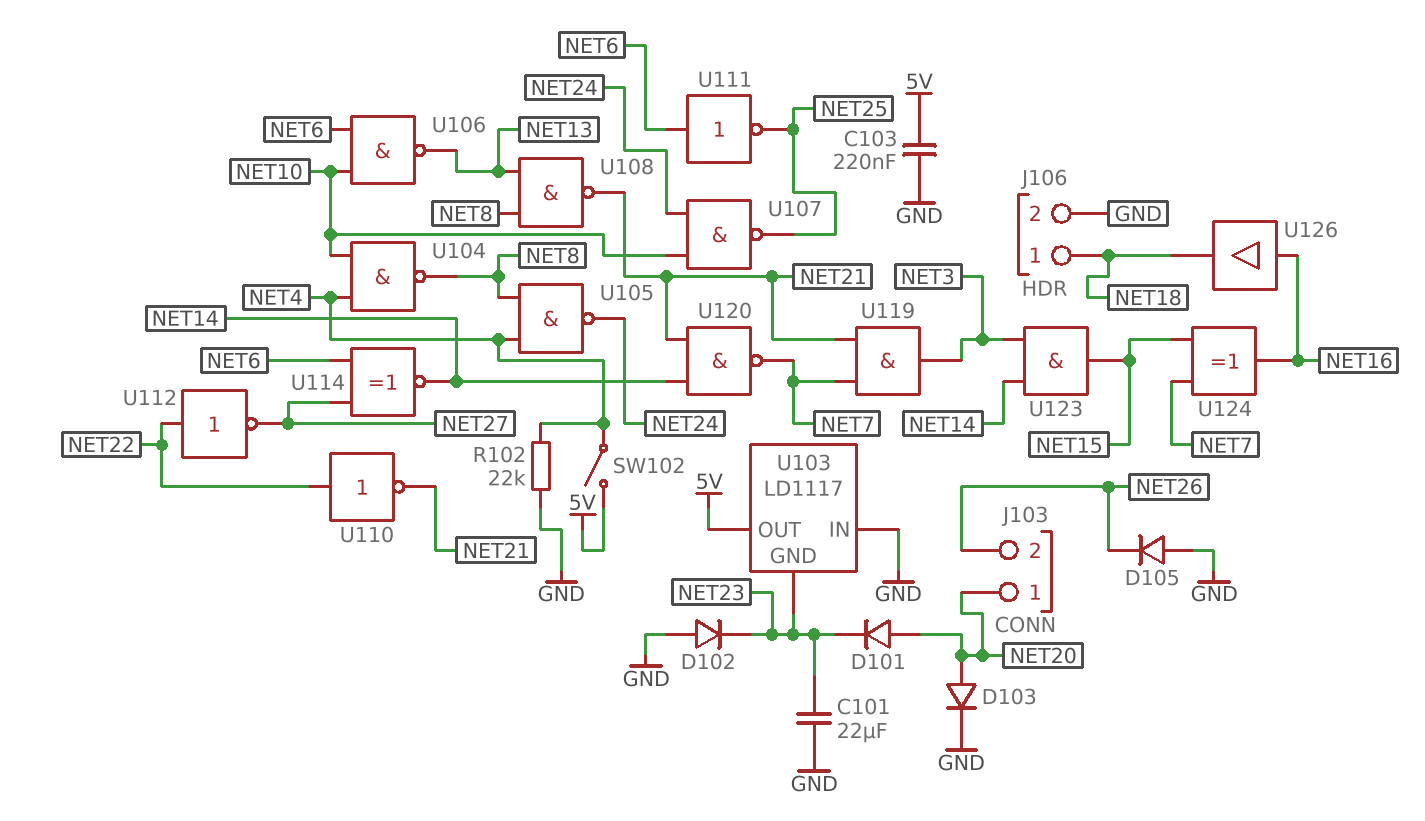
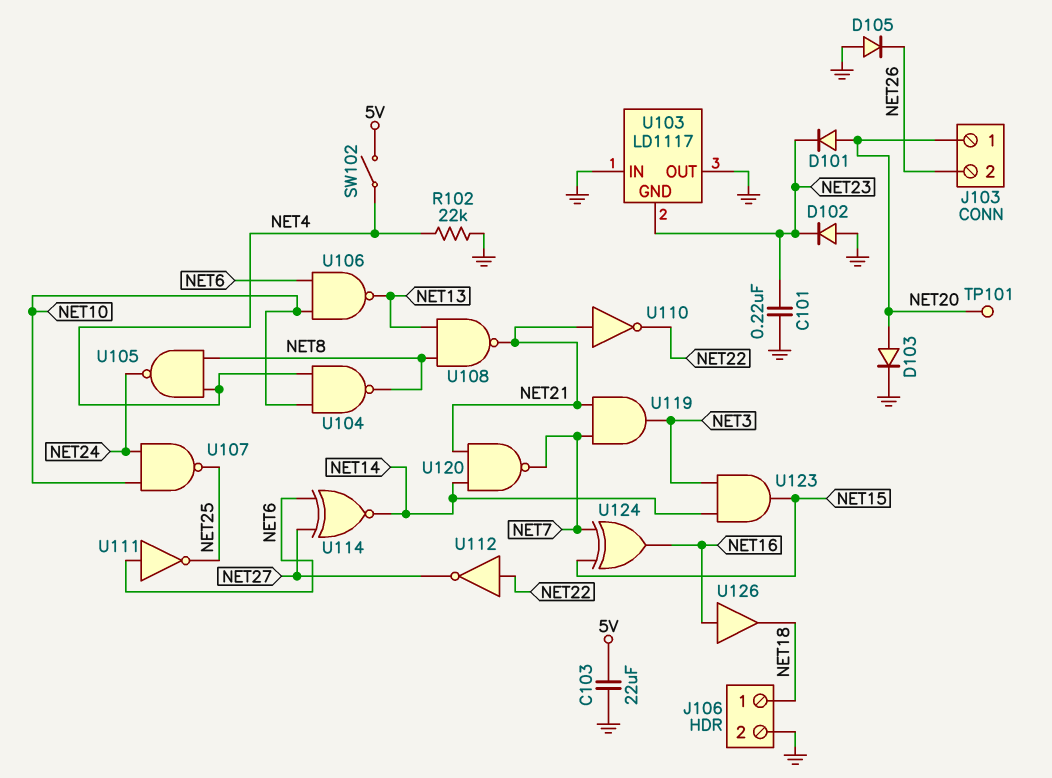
C101: 22uF (GND, NET23) -> 220nF (GND, NET23)
C103: 220nF (5V, GND) -> 22uF (5V, GND)
TP101: none -> test point (NET20)
U103 pin OUT: 5V -> GND
U110: NOT (in NET22, out NET21) -> NOT (in NET21, out NET22)

